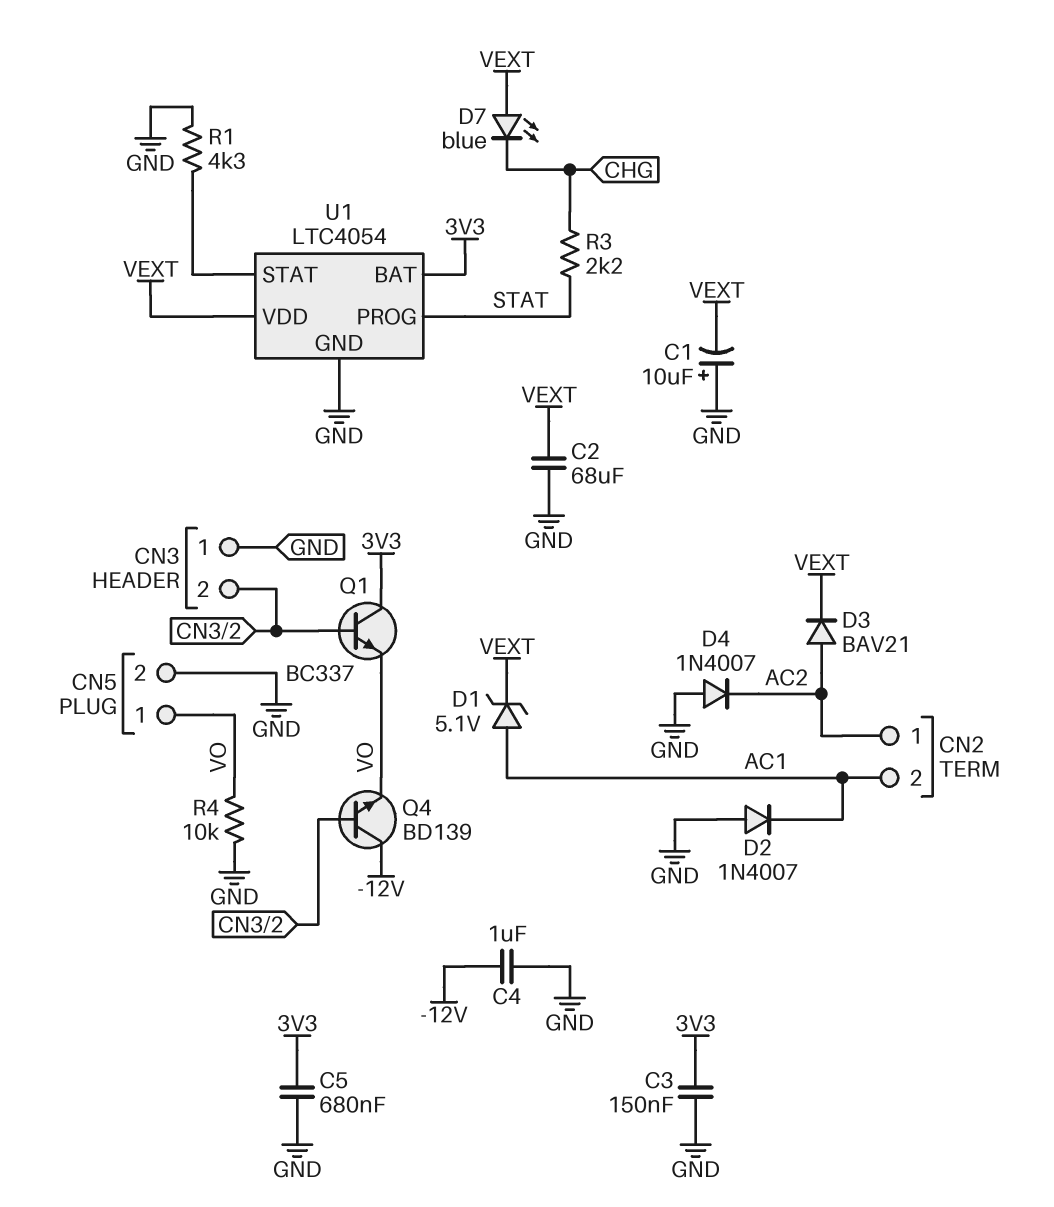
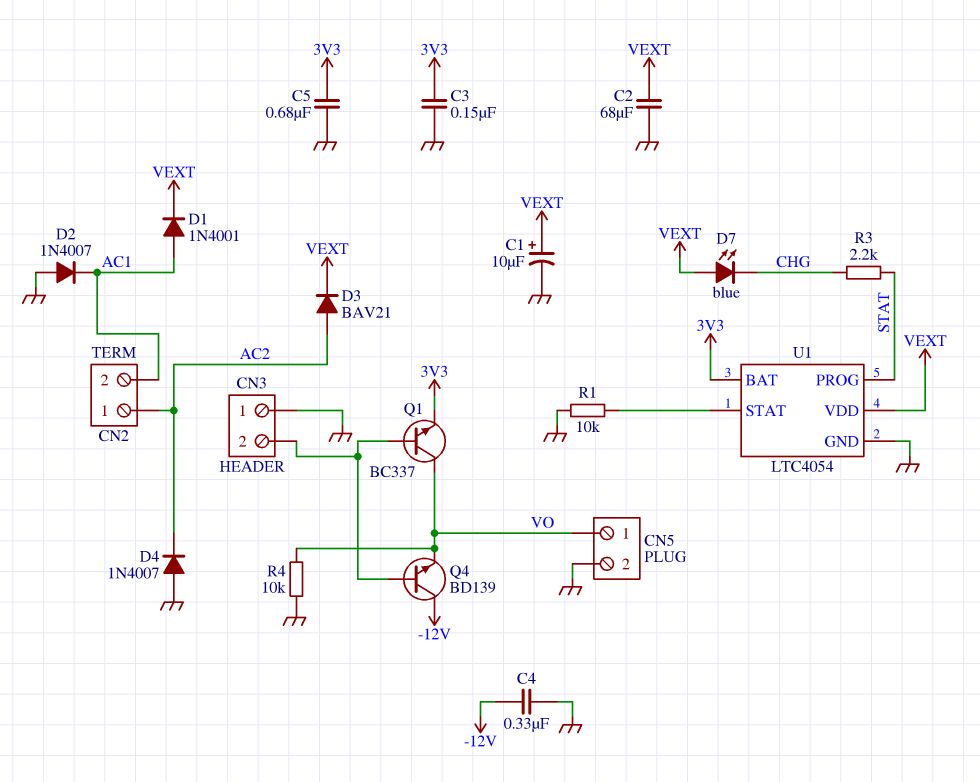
C1: 10uF (plus GND, minus VEXT) -> 10uF (plus VEXT, minus GND)
C4: 1uF (-12V, GND) -> 330nF (-12V, GND)
D1: zener 5.1V (A AC1, K VEXT) -> diode 1N4001 (A AC1, K VEXT)
Q1: NPN BC337 (B CN3/2, C 3V3, E VO) -> NPN BC337 (B CN3/2, C VO, E 3V3)
R1: 4.3k (GND, U1/STAT) -> 10k (GND, U1/STAT)

